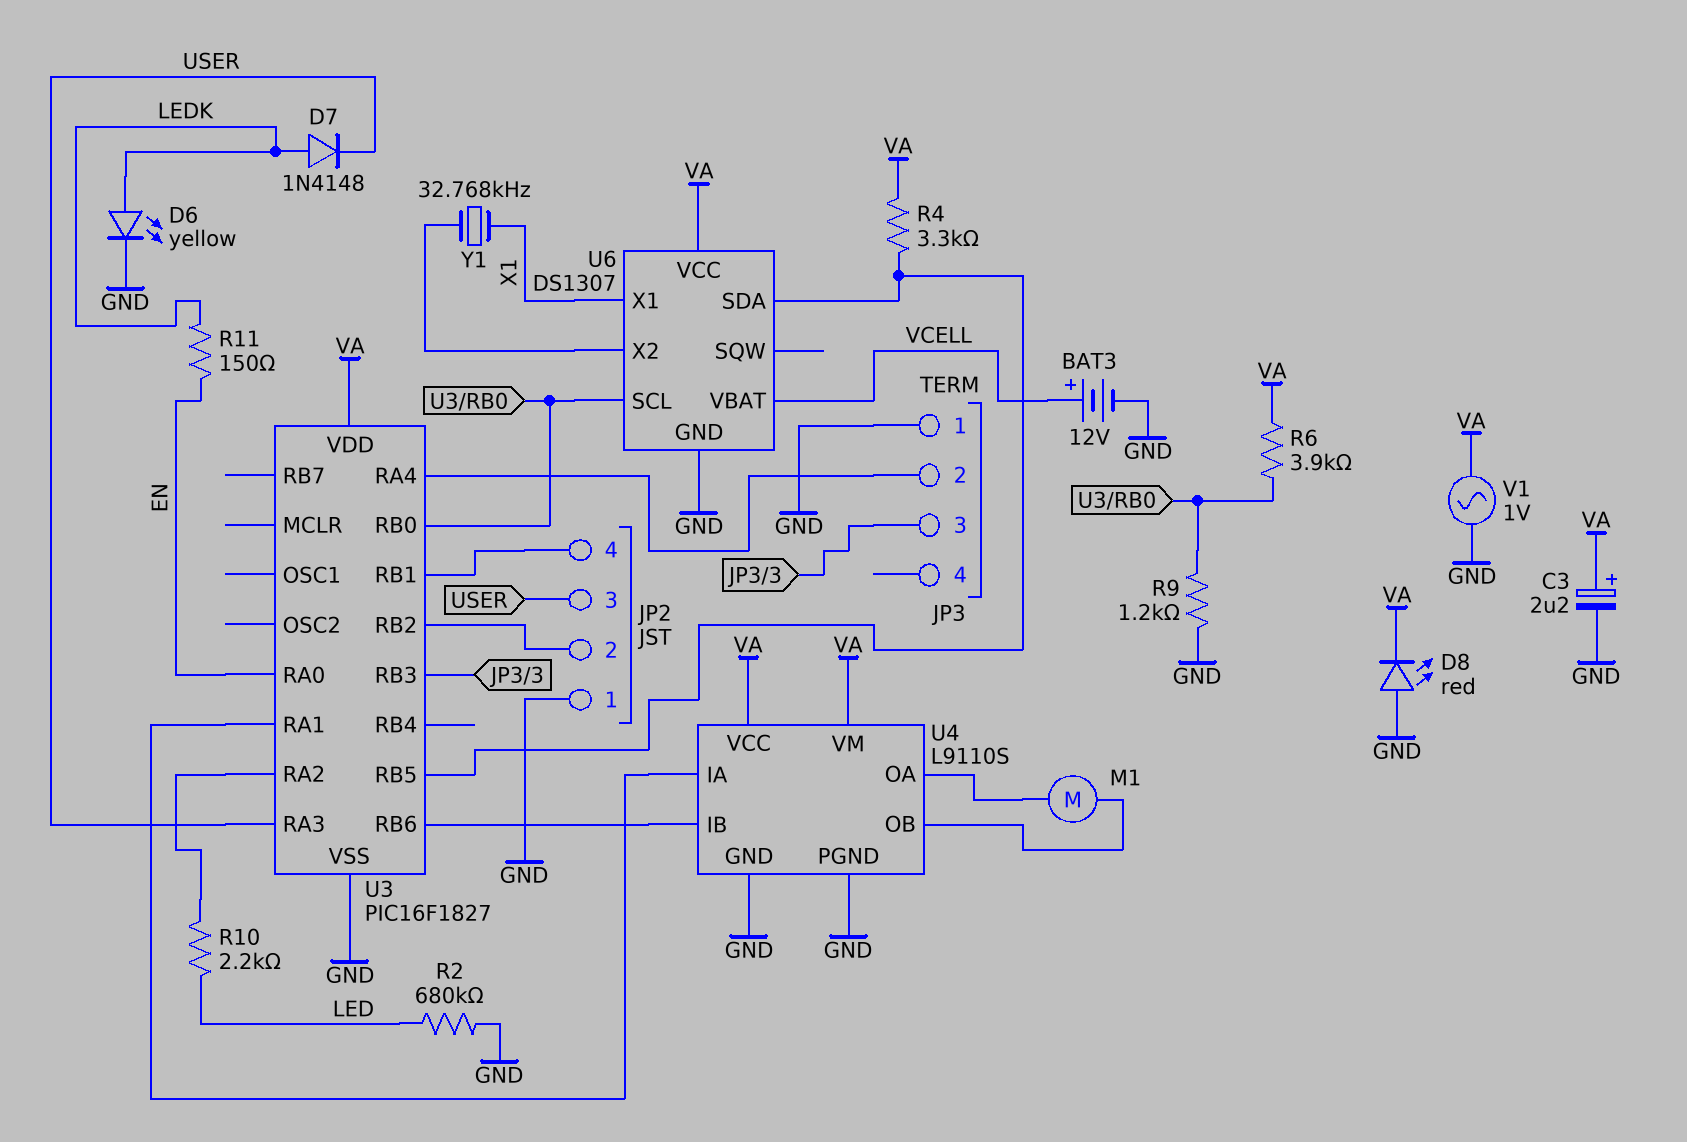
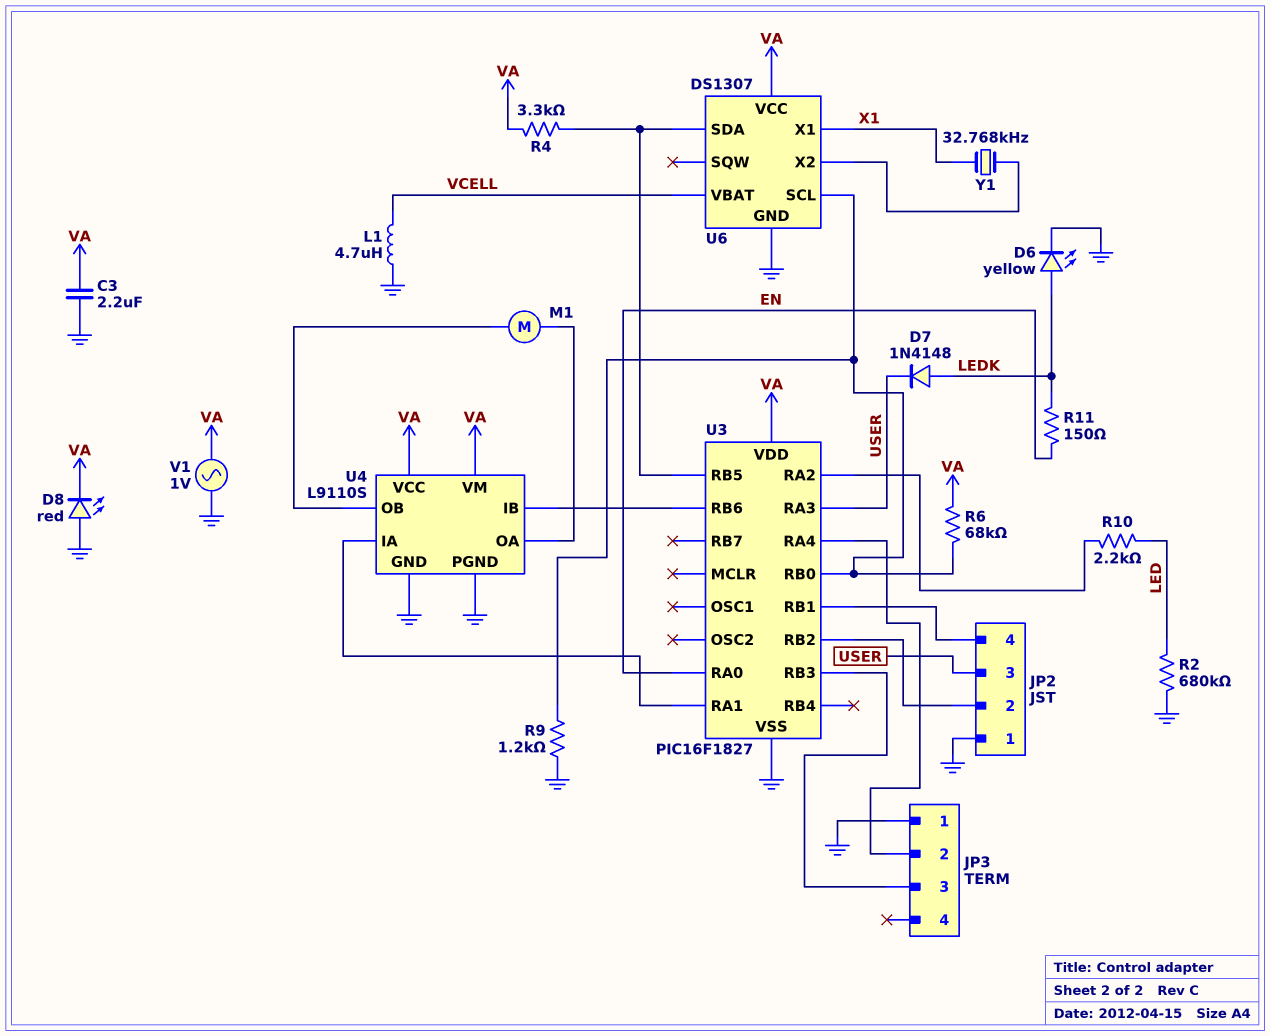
BAT3: 12V (plus VCELL, minus GND) -> none
C3: 2.2uF (plus VA, minus GND) -> 2.2uF (GND, VA)
L1: none -> 4.7uH (GND, VCELL)
R6: 3.9k (U3/RB0, VA) -> 68k (U3/RB0, VA)

